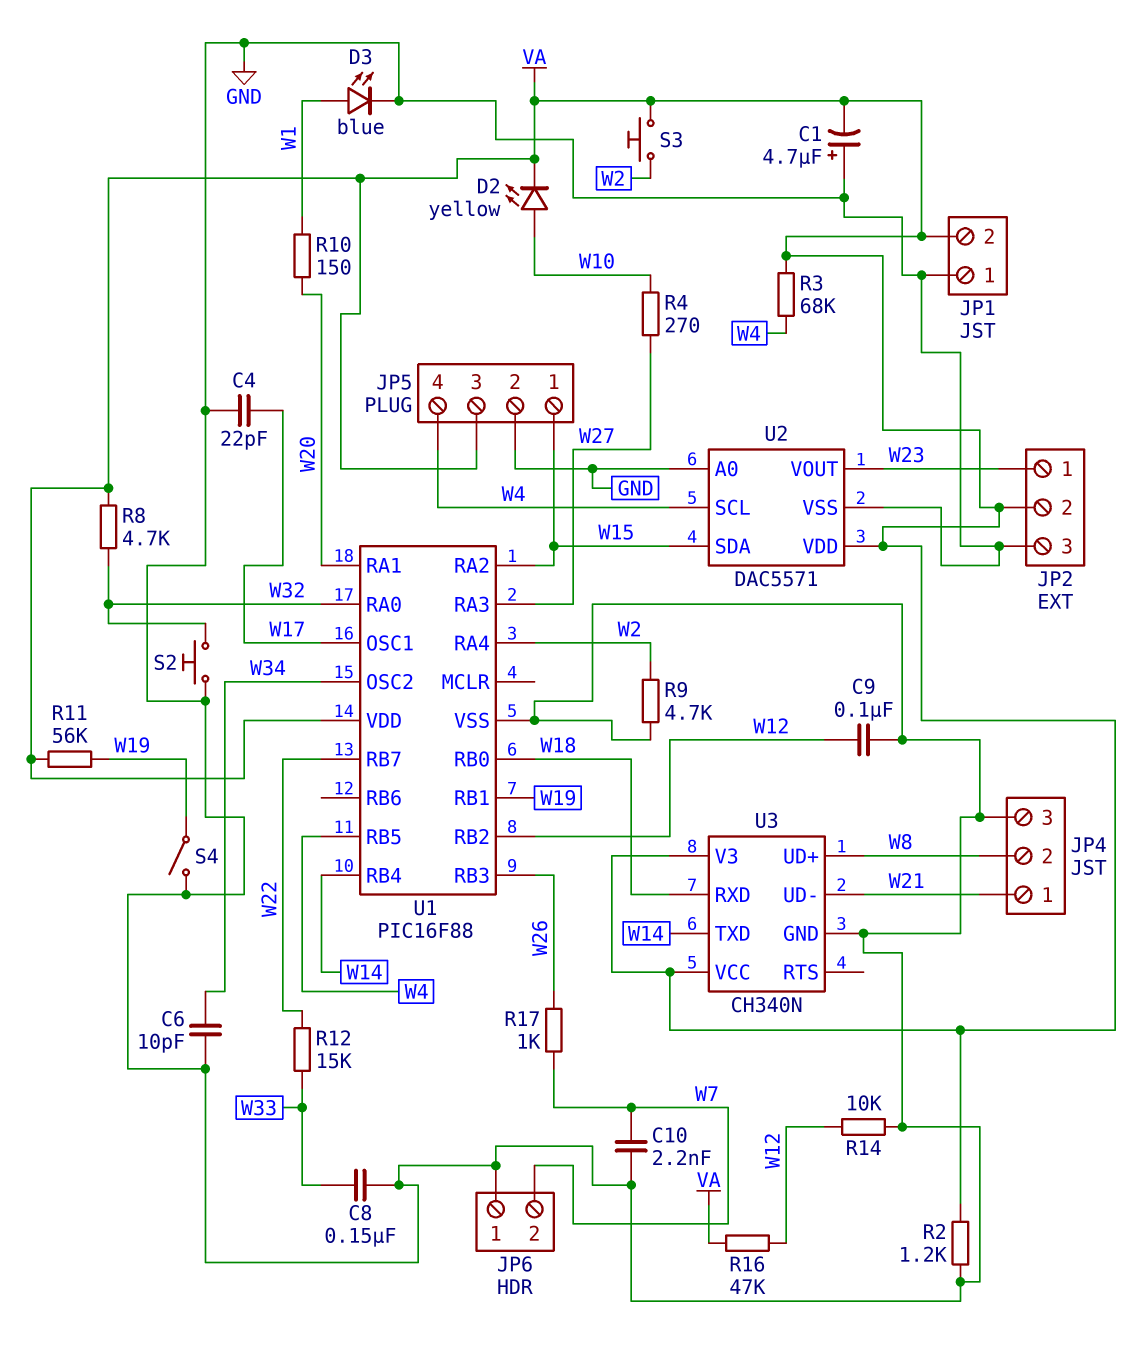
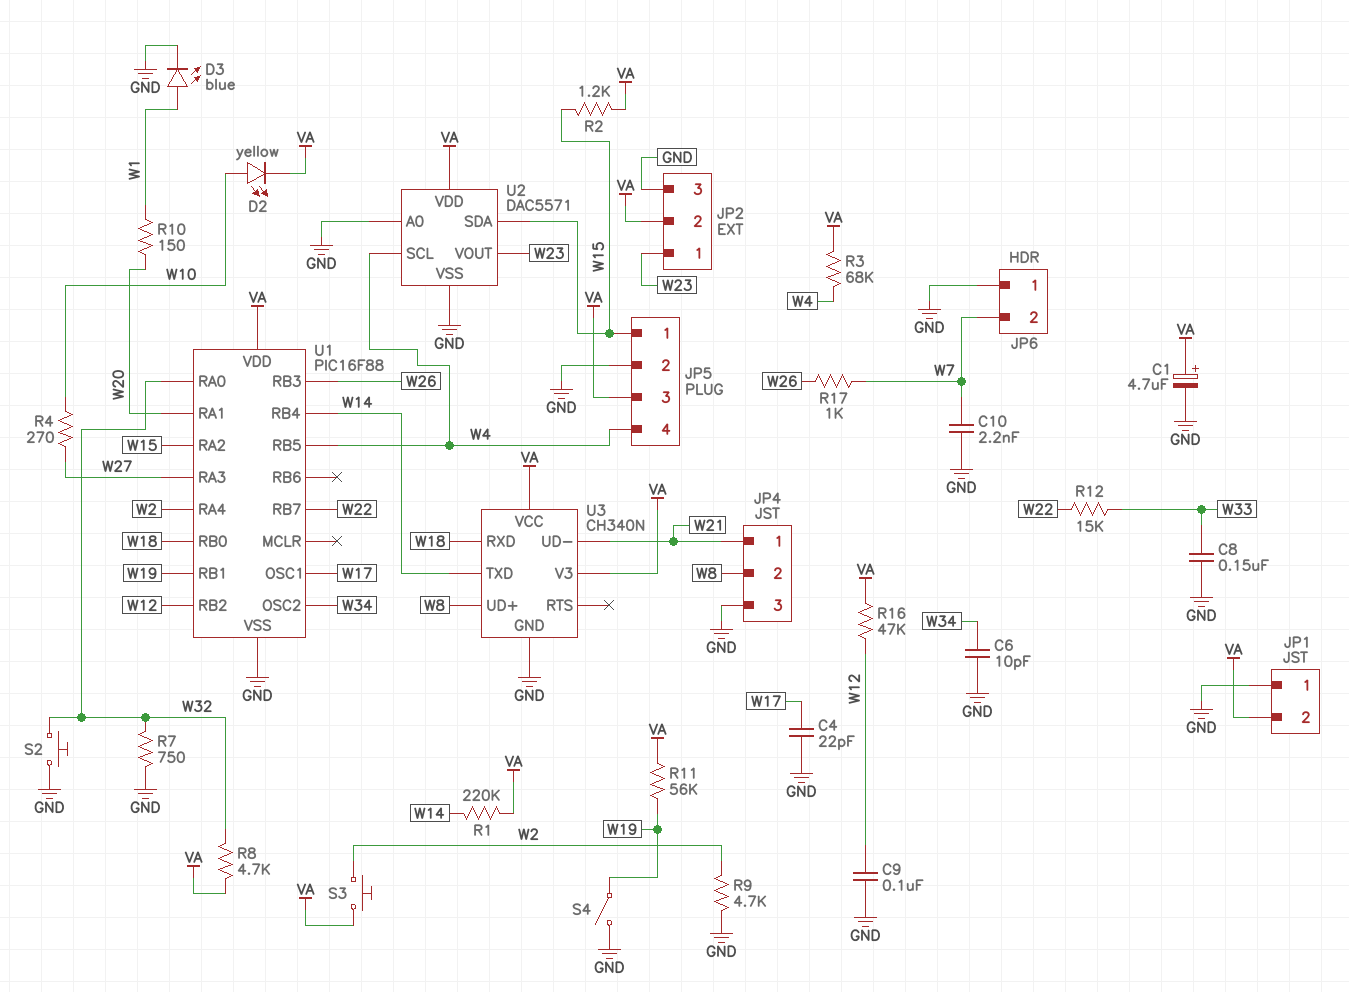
C1: 4.7uF (plus GND, minus VA) -> 4.7uF (plus VA, minus GND)
R1: none -> 220k (VA, W14)
R2: 1.2k (GND, VA) -> 1.2k (VA, W15)
R7: none -> 750 (GND, W32)
R14: 10k (GND, W12) -> none

